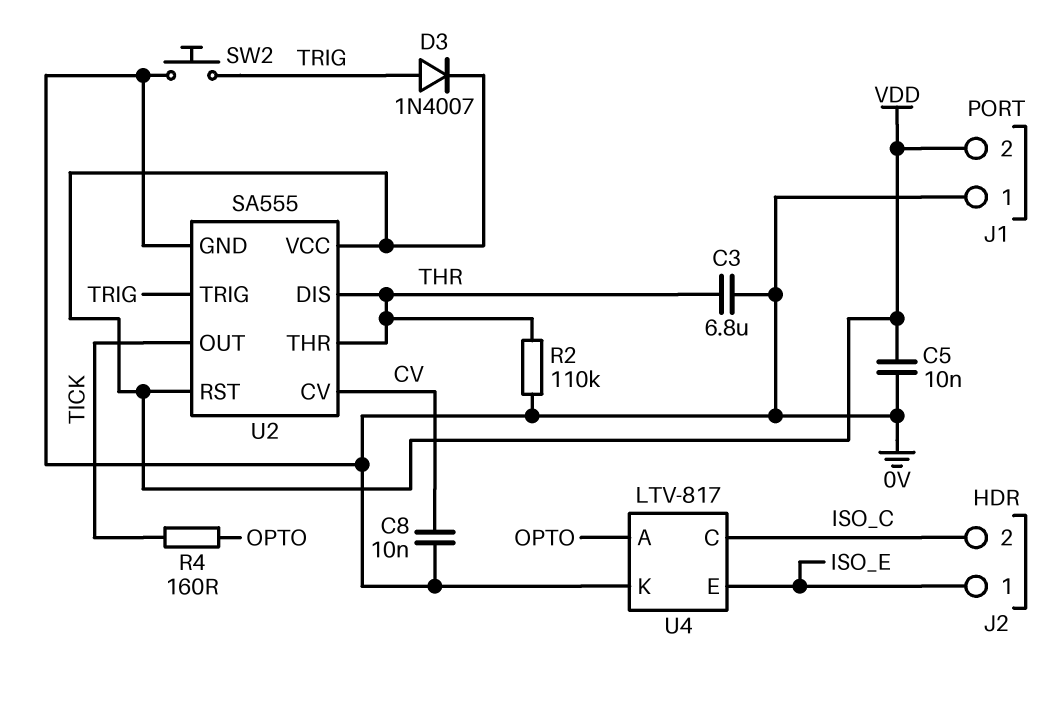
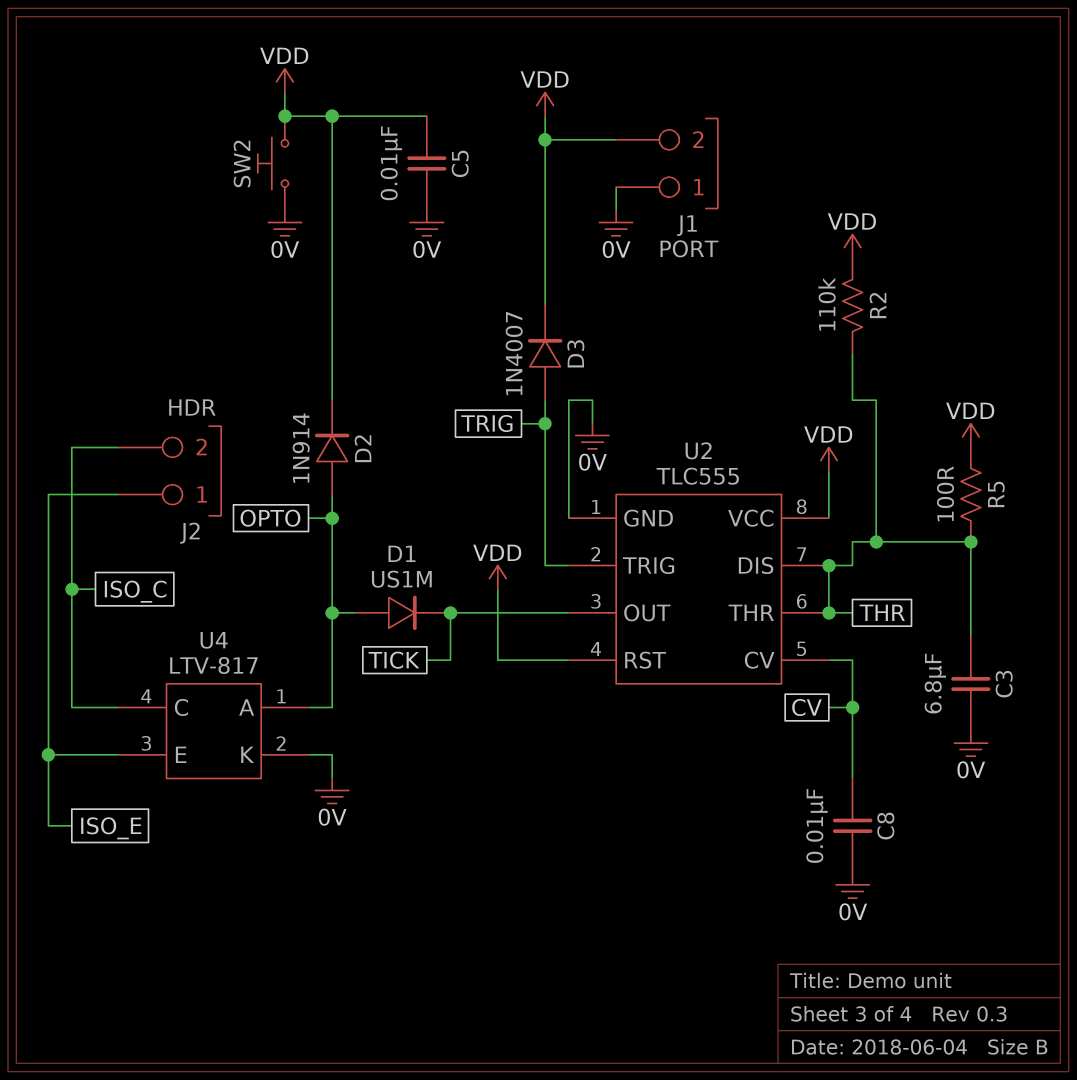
D1: none -> diode US1M (A OPTO, K TICK)
D2: none -> diode 1N914 (A OPTO, K VDD)
R2: 110k (0V, THR) -> 110k (THR, VDD)
R4: 160 (OPTO, TICK) -> none
R5: none -> 100 (THR, VDD)
SW2: button (0V, TRIG) -> button (0V, VDD)
U2: SA555 -> TLC555

